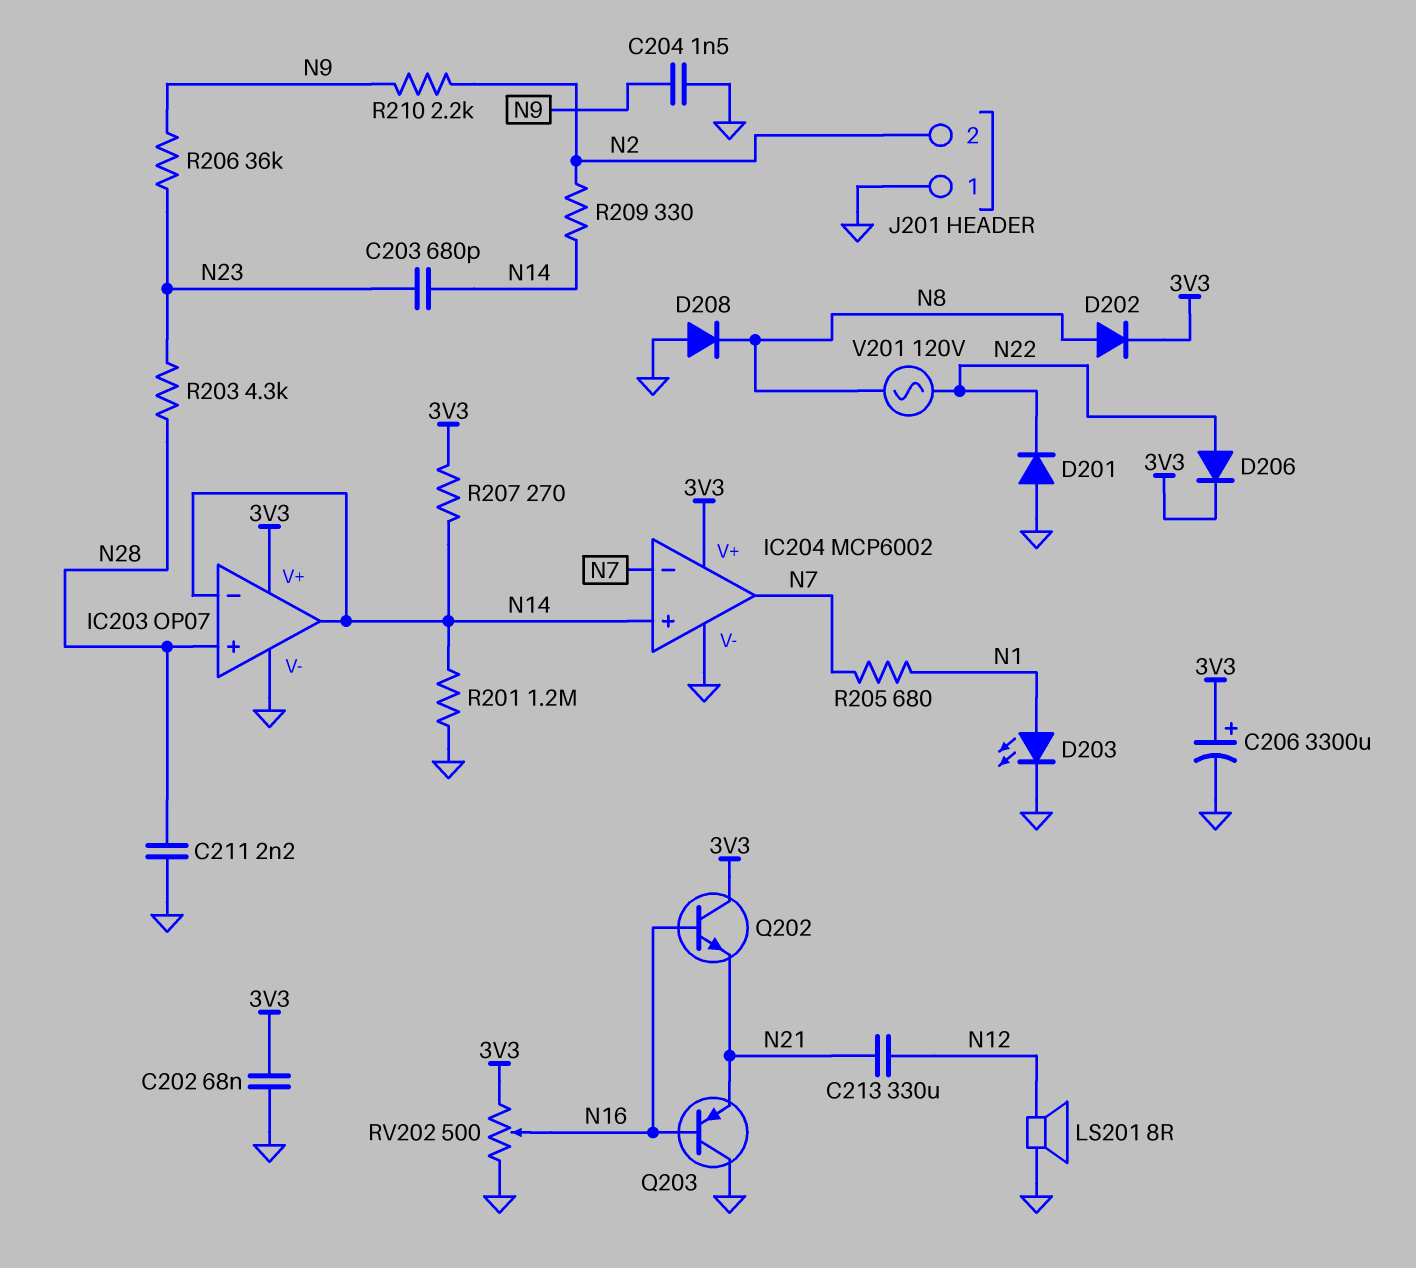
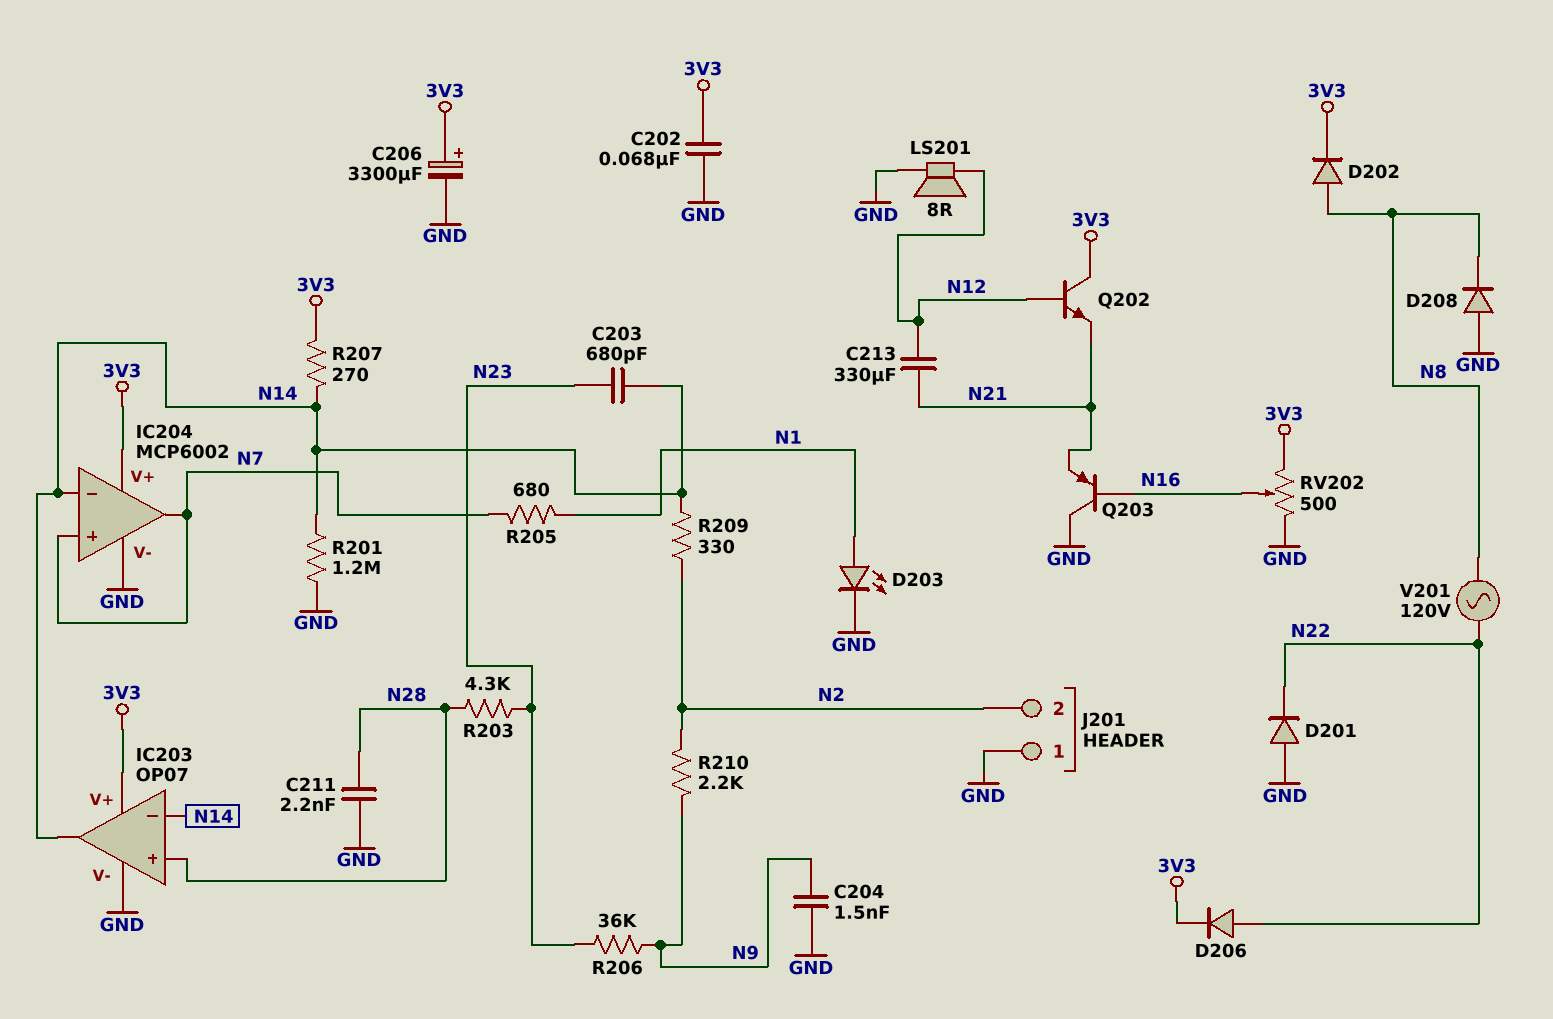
IC204 pin in+: N14 -> N7
IC204 pin in-: N7 -> N14
Q202: NPN (B N16, C 3V3, E N21) -> NPN (B N12, C 3V3, E N21)

